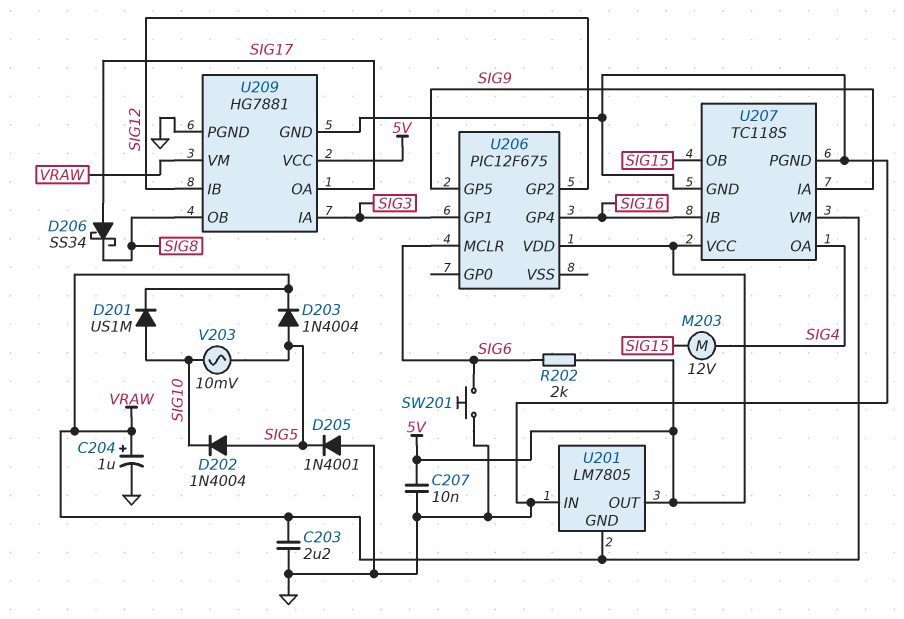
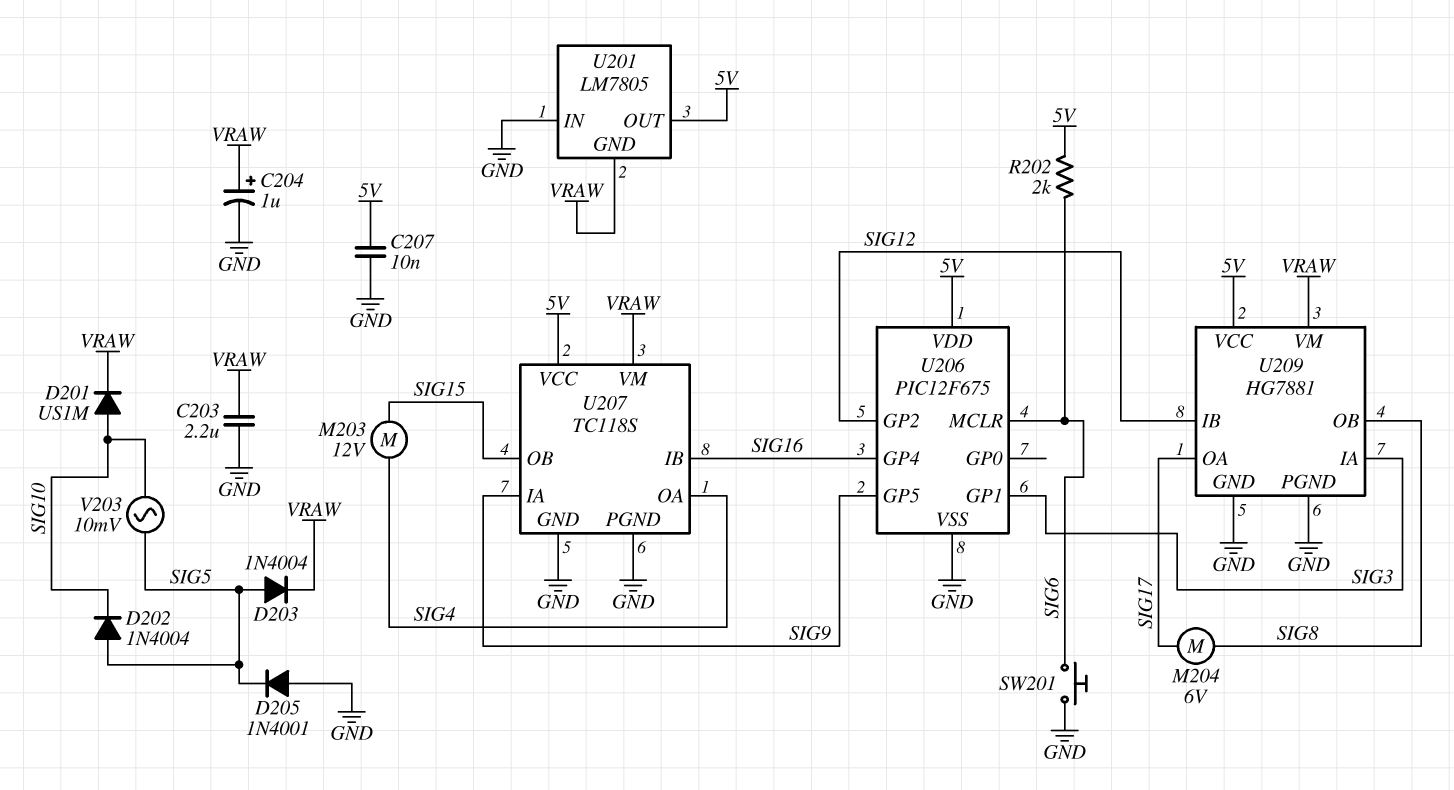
D206: schottky SS34 (A SIG17, K SIG8) -> none
M204: none -> motor 6V (SIG8, SIG17)
U206 pin VSS: none -> GND

